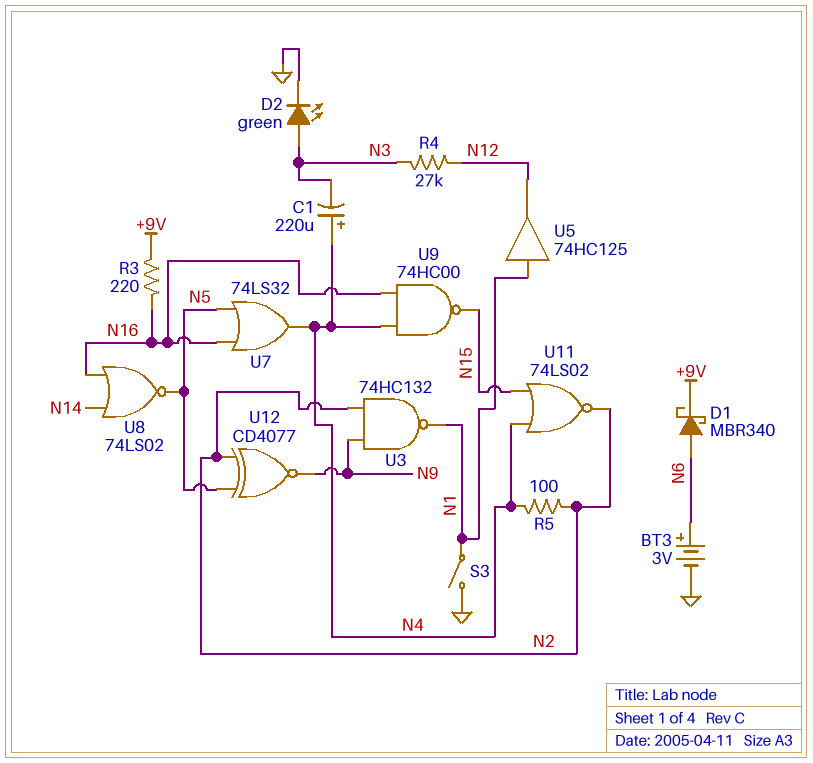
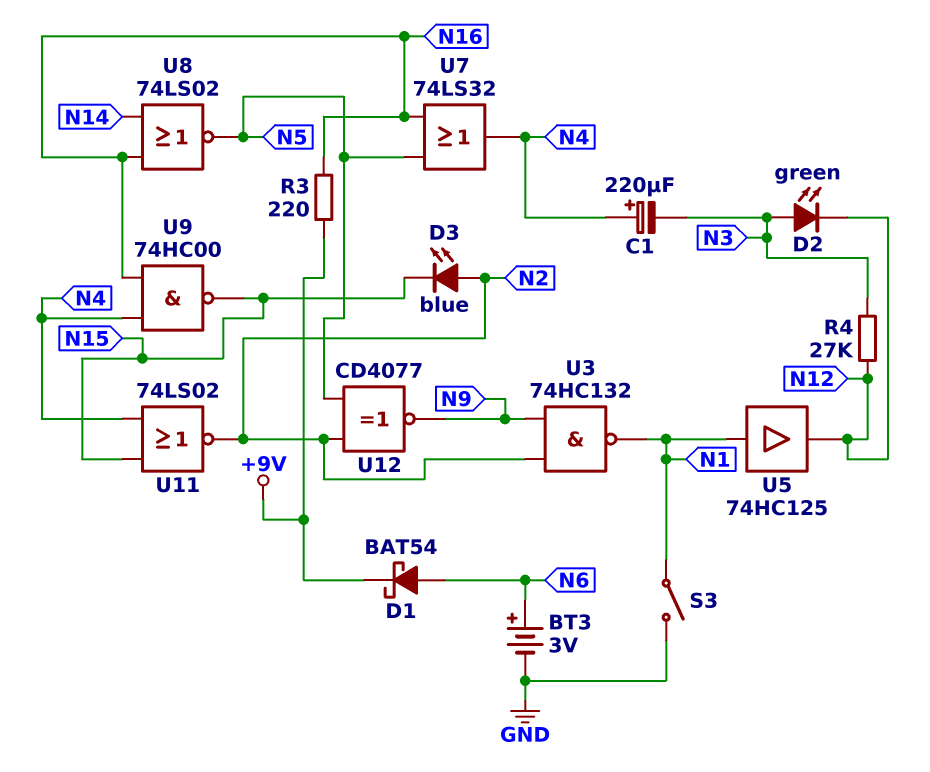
D1: schottky MBR340 (A N6, K +9V) -> schottky BAT54 (A N6, K +9V)
D2: LED green (A N3, K GND) -> LED green (A N3, K N12)
D3: none -> LED blue (A N2, K N15)
R5: 100 (N2, N4) -> none

